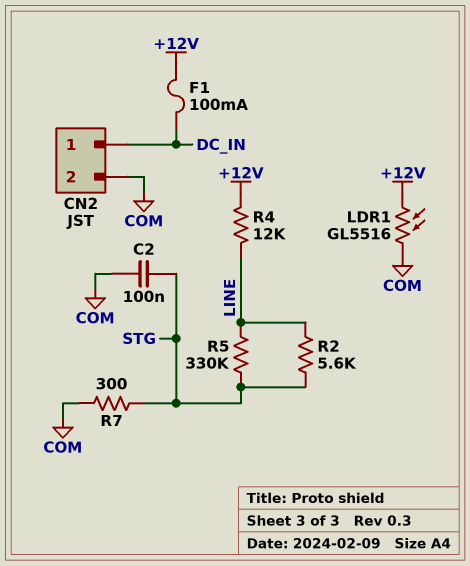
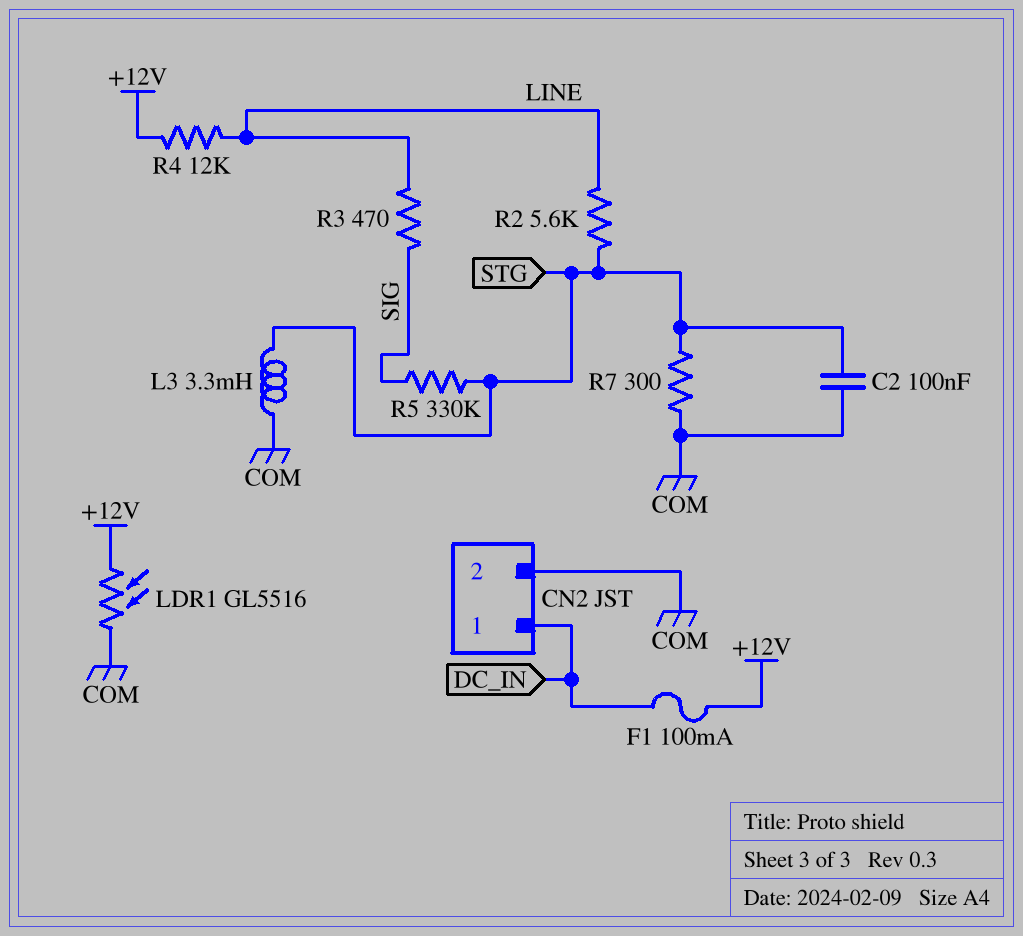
L3: none -> 3.3mH (COM, STG)
R3: none -> 470 (LINE, SIG)
R5: 330k (LINE, STG) -> 330k (SIG, STG)

